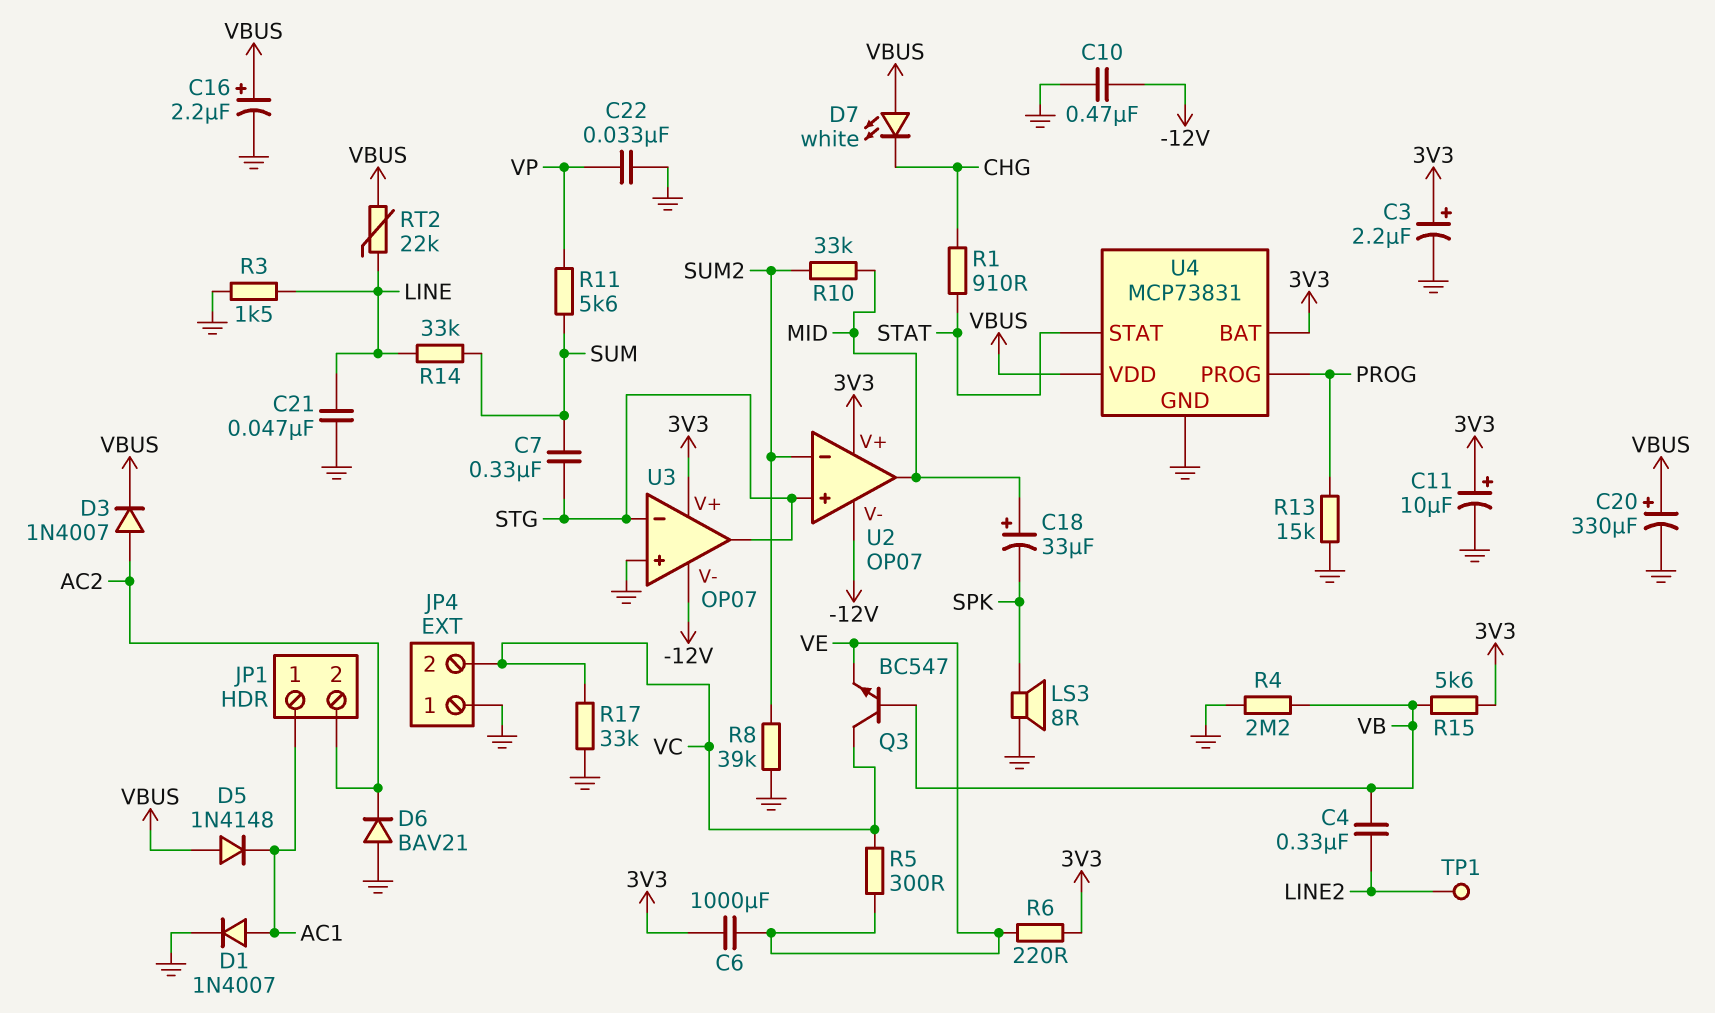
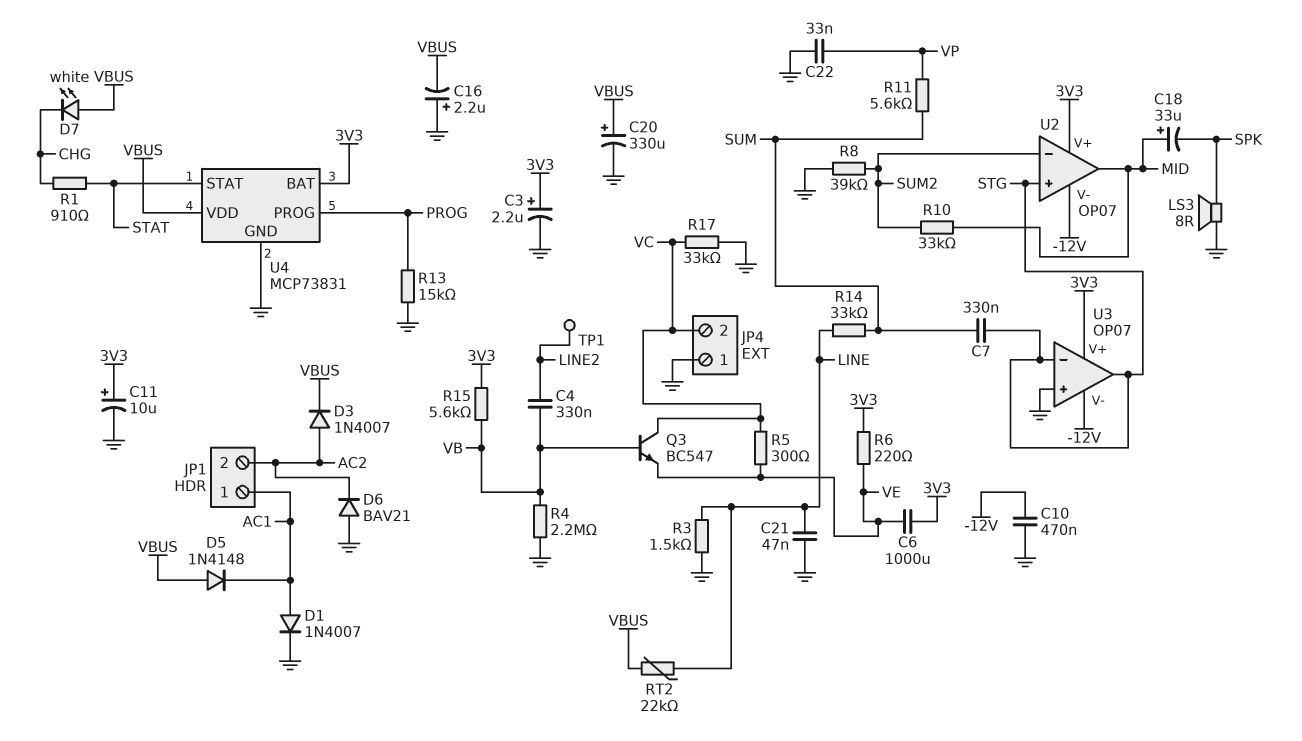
C16: 2.2uF (plus VBUS, minus GND) -> 2.2uF (plus GND, minus VBUS)

